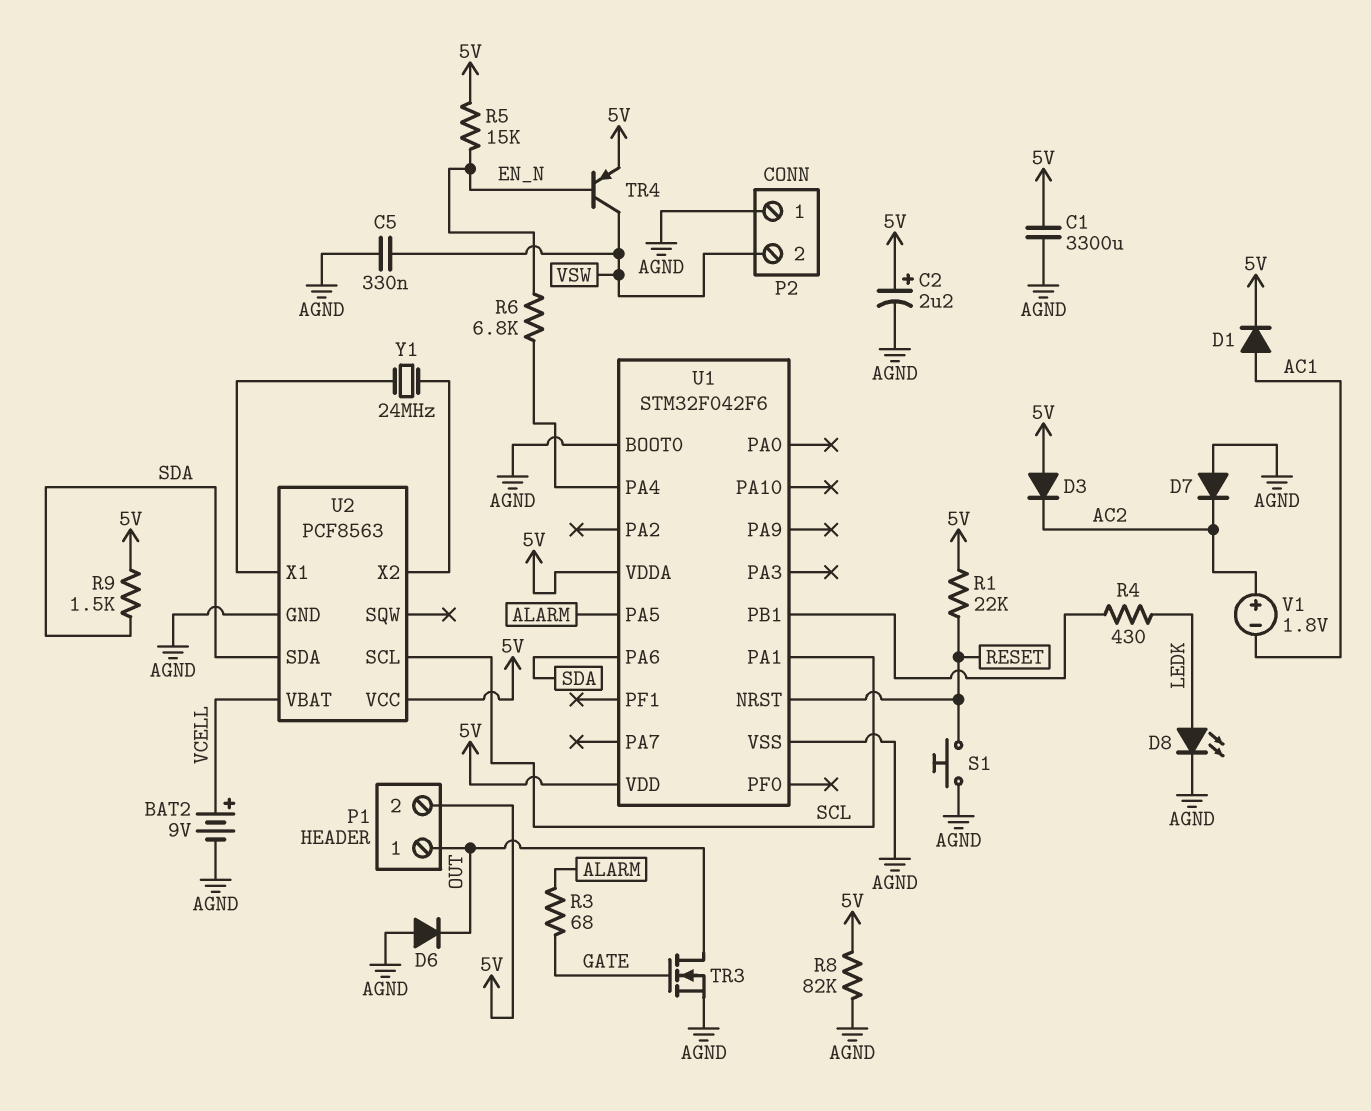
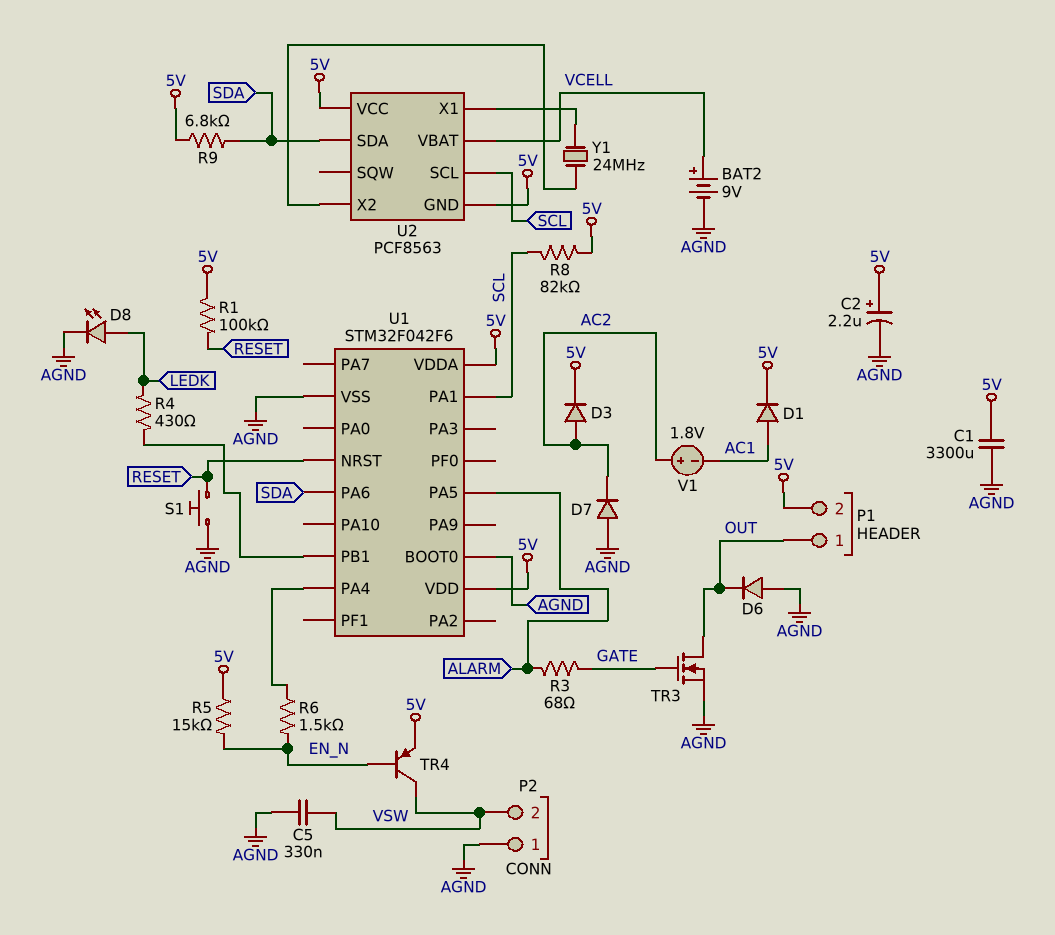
D3: diode (A 5V, K AC2) -> diode (A AC2, K 5V)
R1: 22k (5V, RESET) -> 100k (5V, RESET)
R6: 6.8k (EN_N, U1/PA4) -> 1.5k (EN_N, U1/PA4)
R8: 82k (5V, AGND) -> 82k (5V, SCL)
R9: 1.5k (5V, SDA) -> 6.8k (5V, SDA)
U2 pin GND: AGND -> 5V

